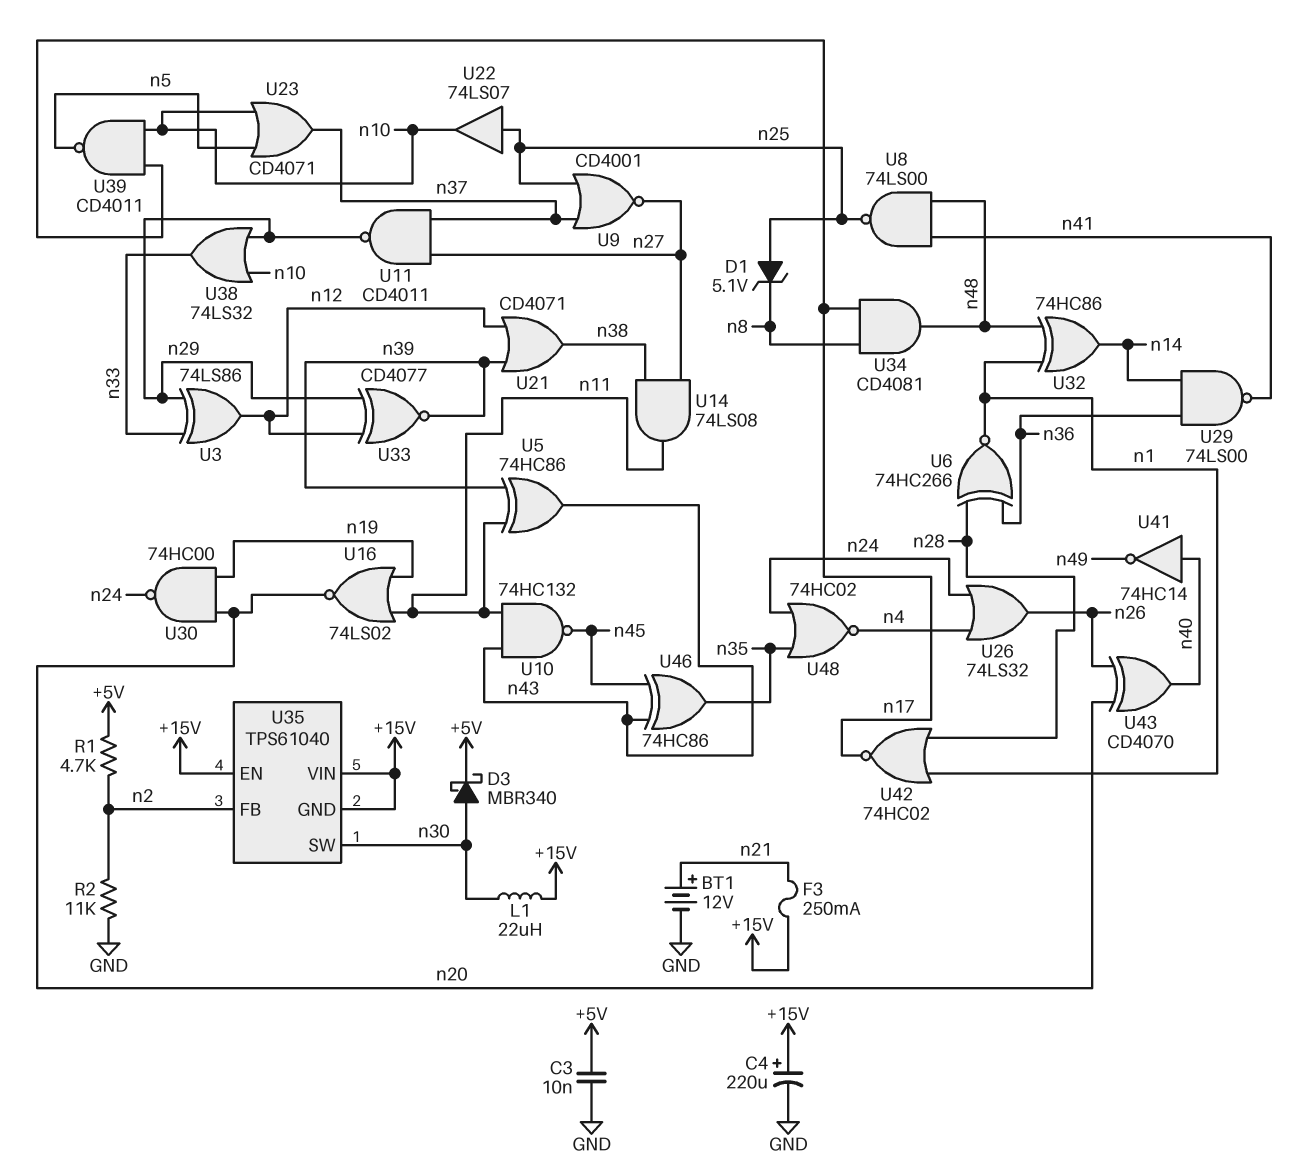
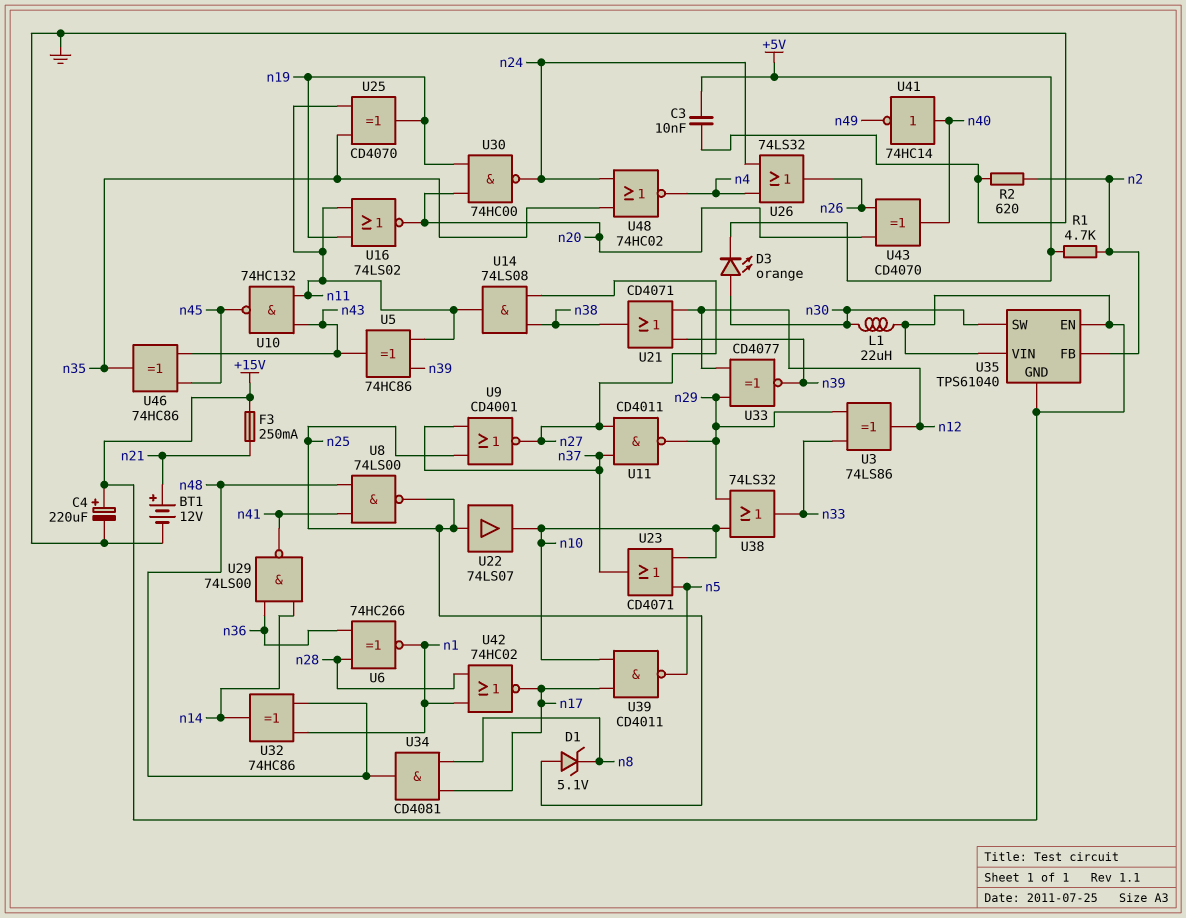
D3: schottky MBR340 (A n30, K +5V) -> LED orange (A n30, K +5V)
R2: 11k (GND, n2) -> 620 (GND, n2)
U25: none -> XOR CD4070 (in n11, in n35, out n19)

